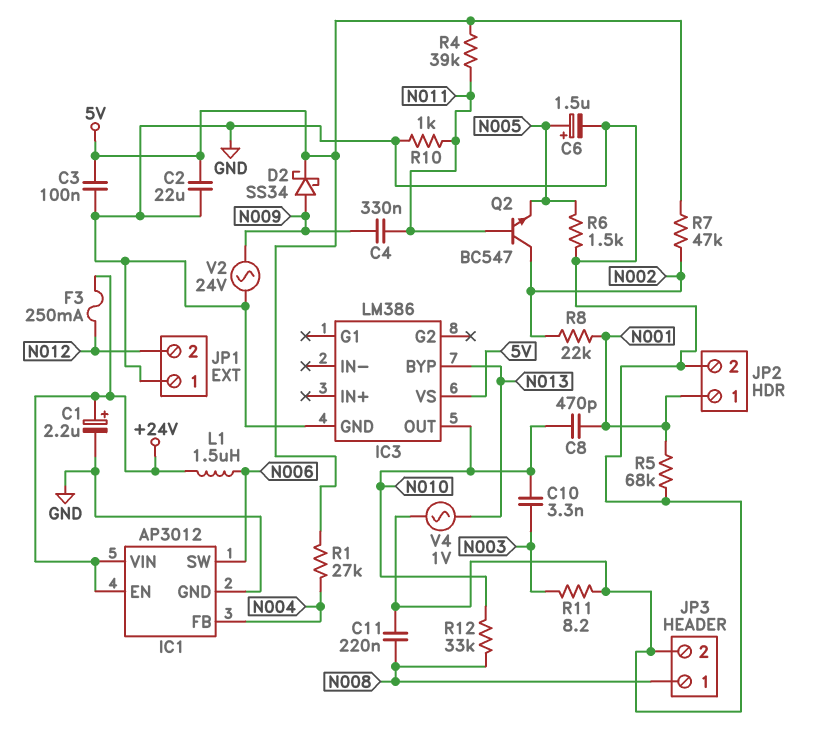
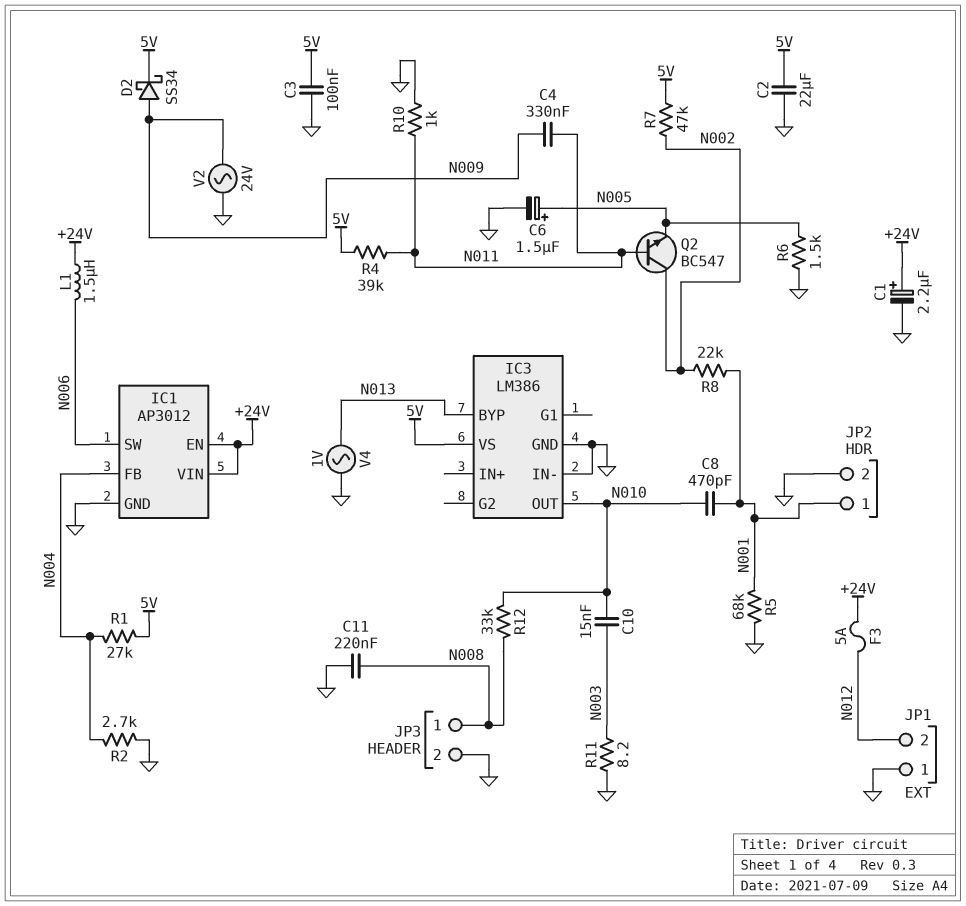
C10: 3.3nF (N003, N010) -> 15nF (N003, N010)
F3: 250mA (+24V, N012) -> 5A (+24V, N012)
IC3 pin IN-: none -> GND
R2: none -> 2.7k (GND, N004)

